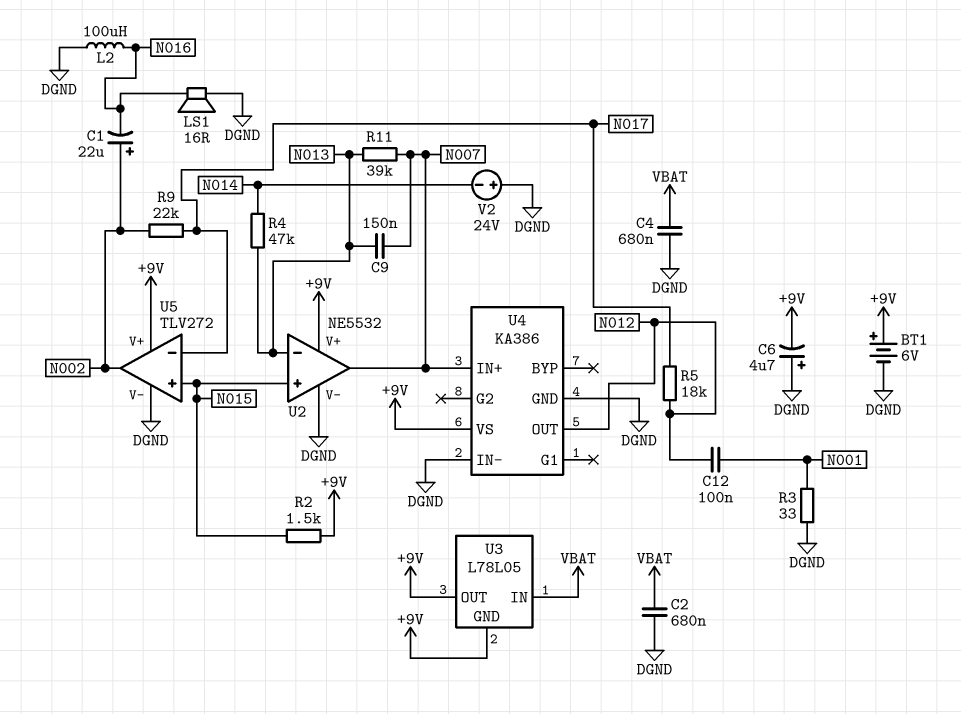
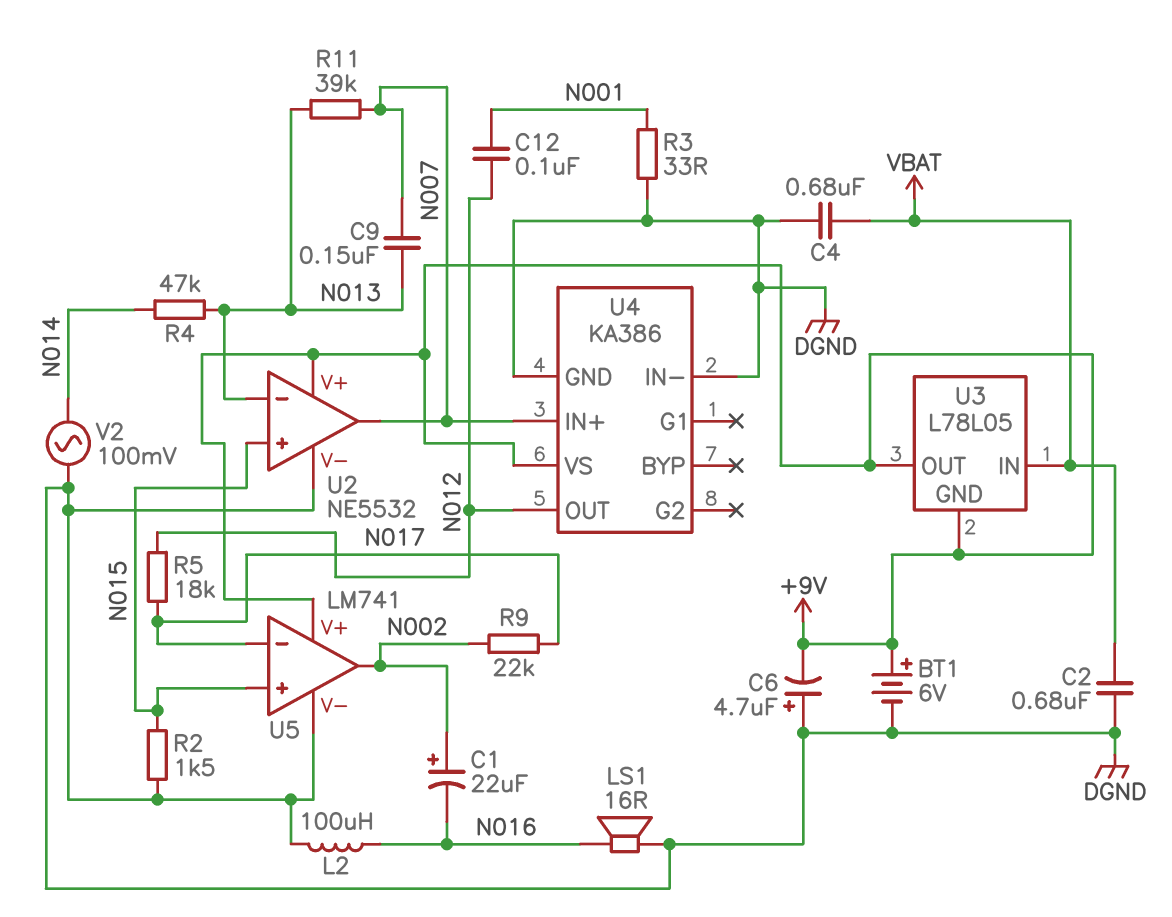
R2: 1.5k (+9V, N015) -> 1.5k (DGND, N015)
U5: TLV272 -> LM741
V2: 24V (plus DGND, minus N014) -> AC 100mV (DGND, N014)

